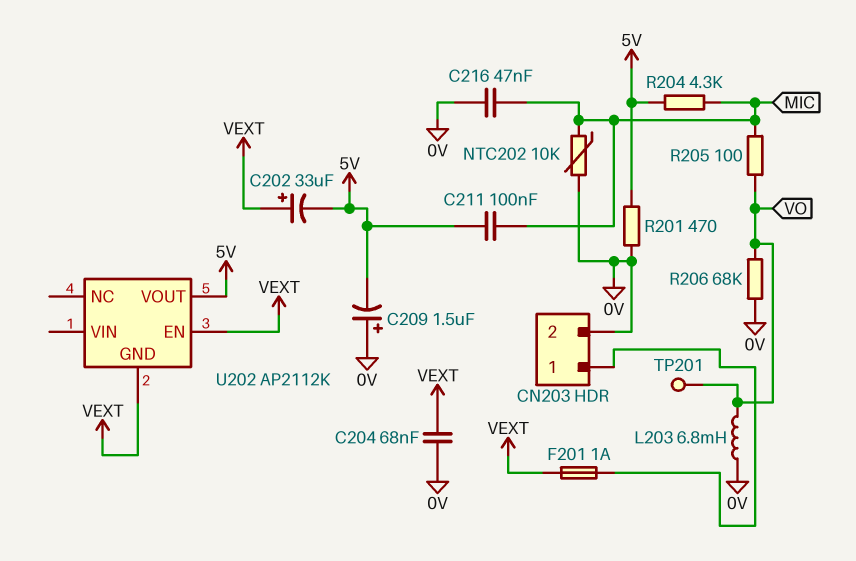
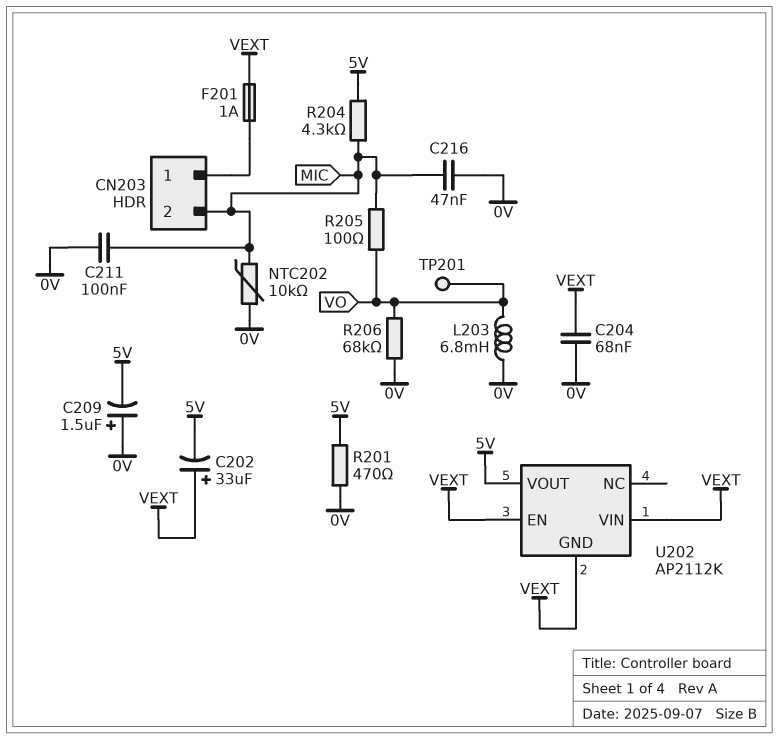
C211: 100nF (5V, MIC) -> 100nF (0V, MIC)
CN203 pin 2: 0V -> MIC
U202 pin VIN: none -> VEXT

